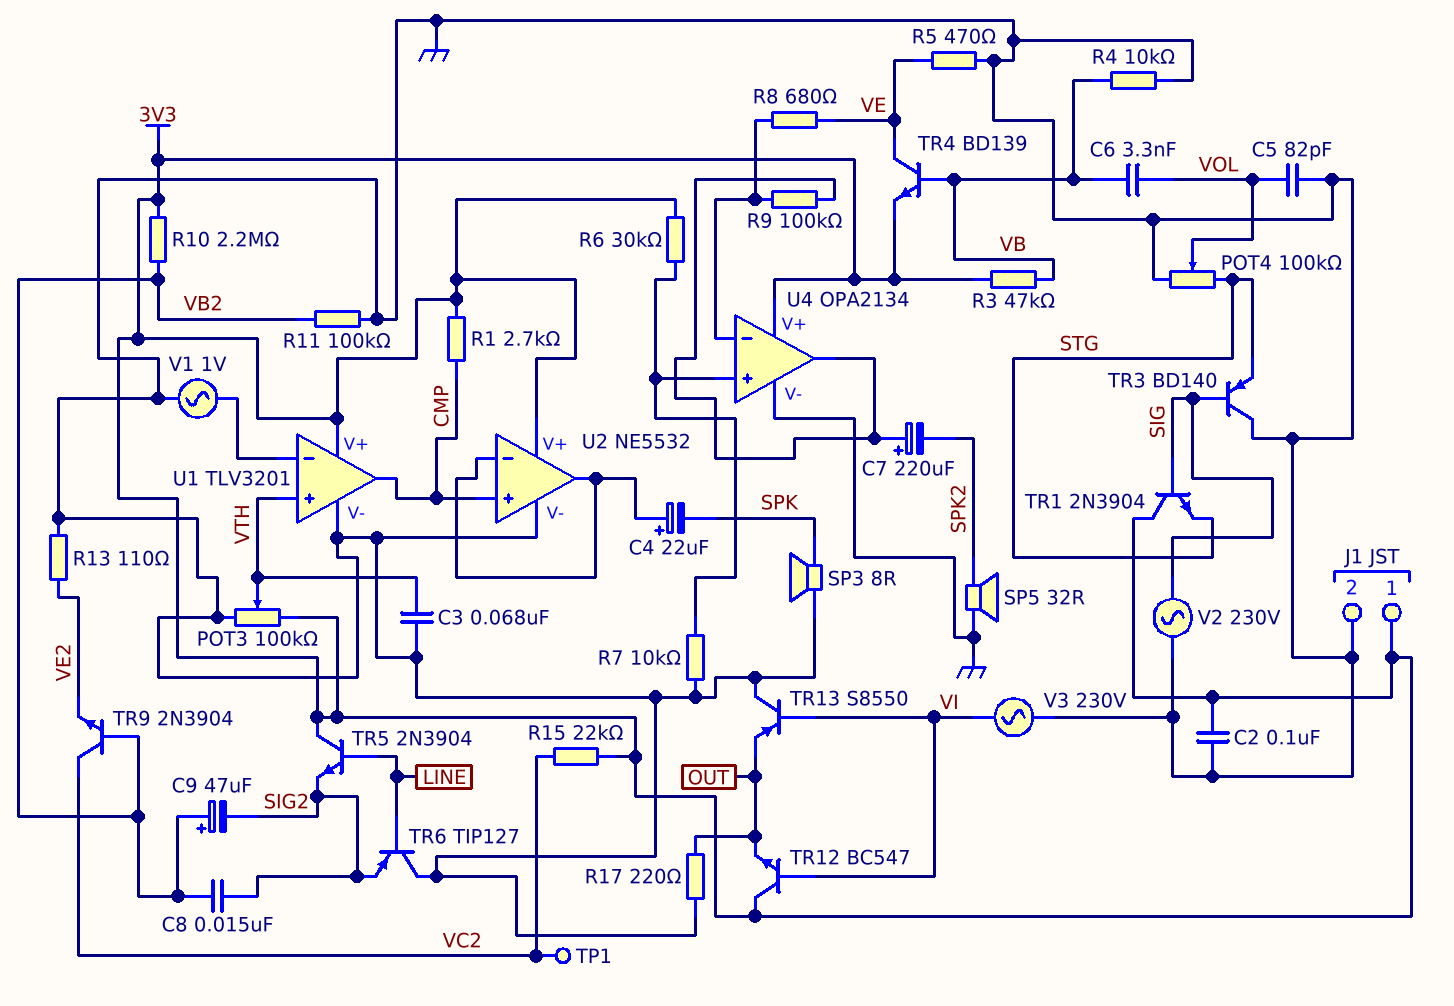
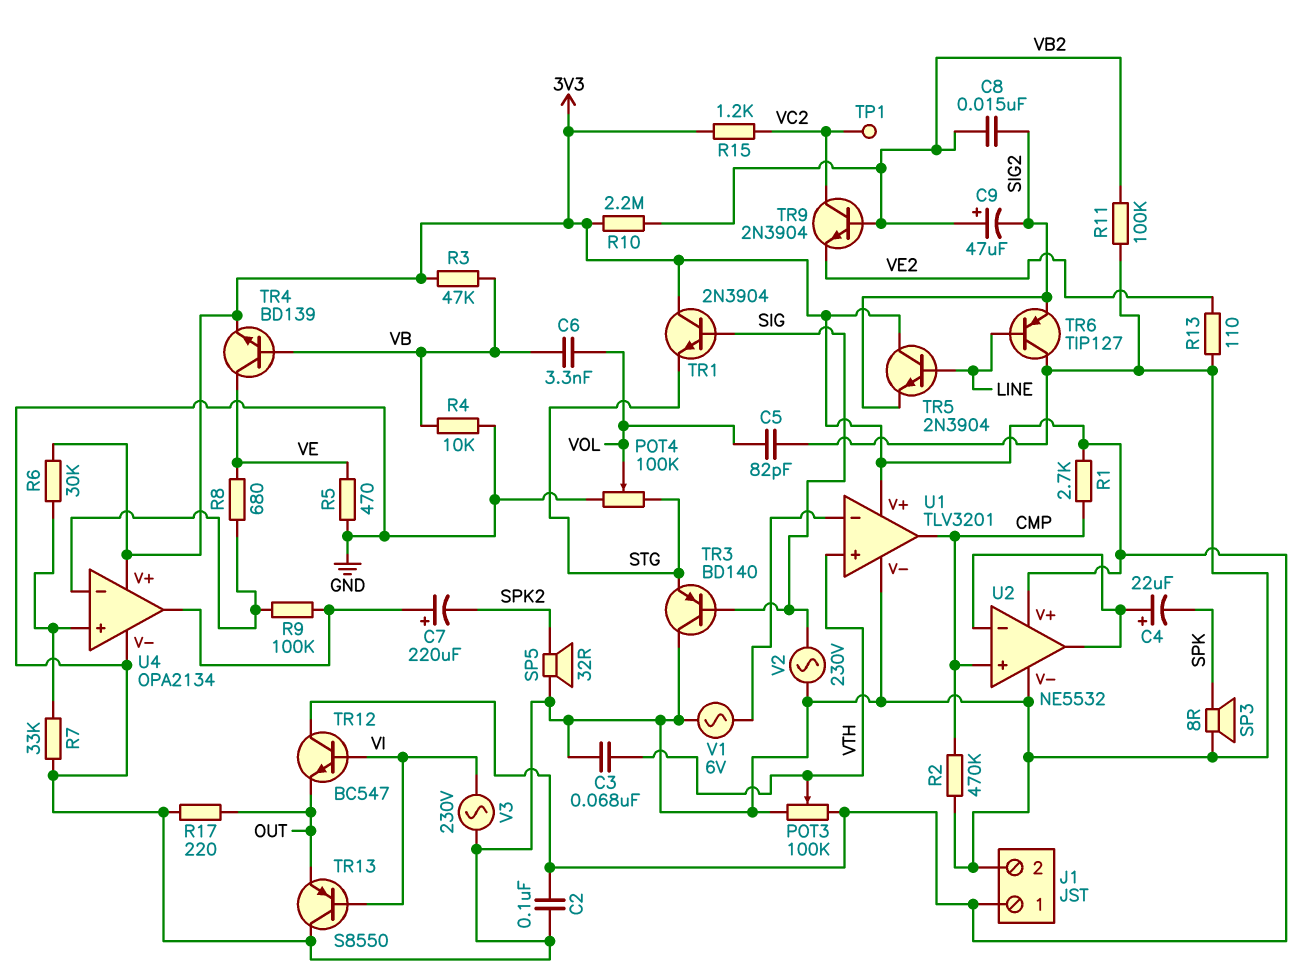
R2: none -> 470k (CMP, GND)
R7: 10k (GND, U4/in+) -> 33k (GND, U4/in+)
R15: 22k (3V3, VC2) -> 1.2k (3V3, VC2)
V1: AC 1V (GND, U1/in-) -> AC 6V (GND, U1/in-)

